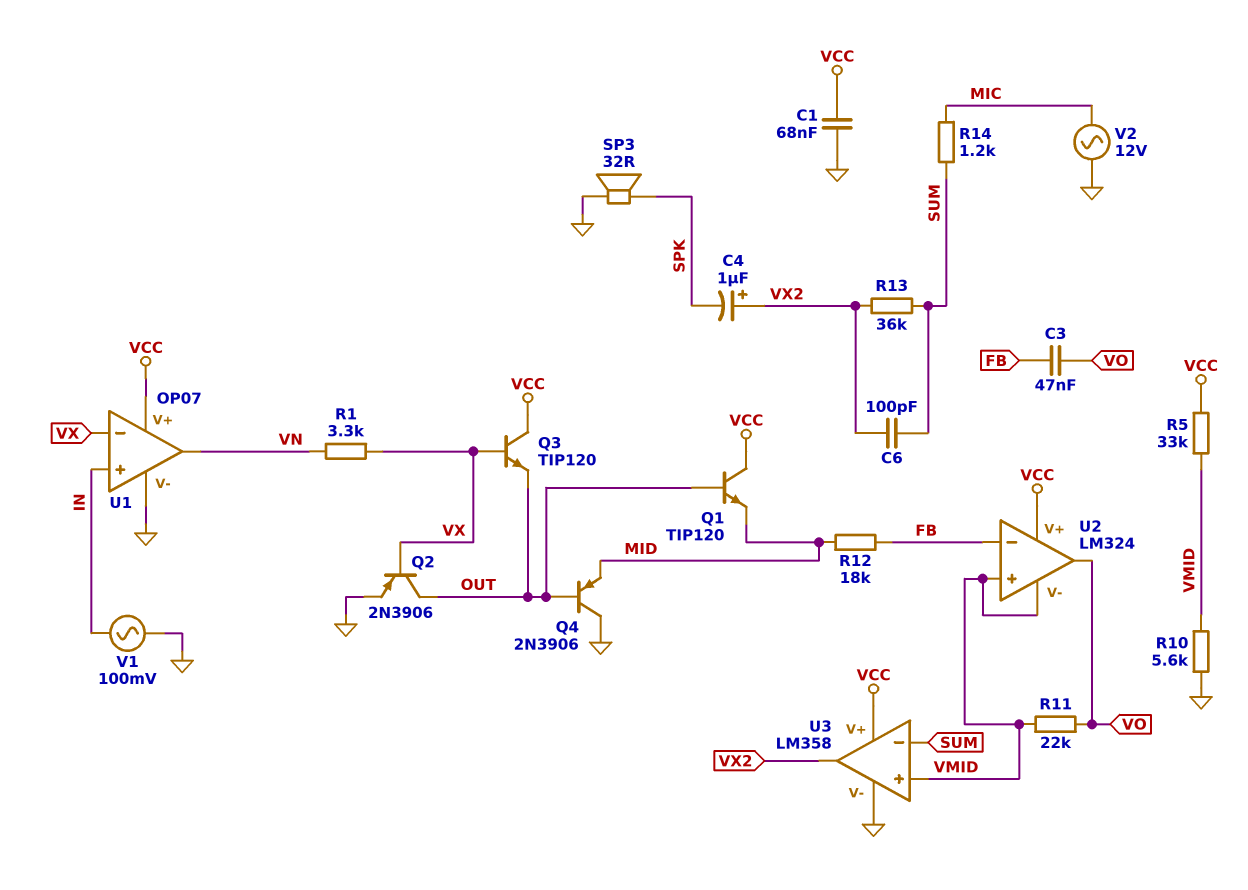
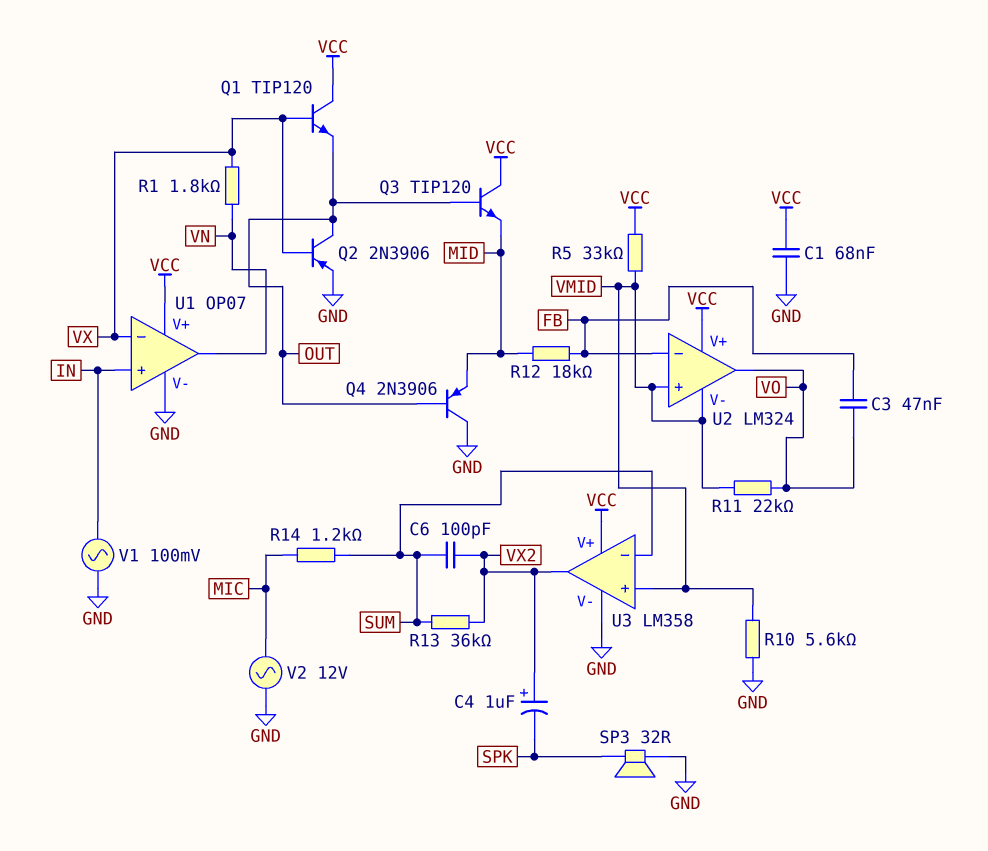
Q1: NPN TIP120 (B OUT, C VCC, E MID) -> NPN TIP120 (B VX, C VCC, E OUT)
Q3: NPN TIP120 (B VX, C VCC, E OUT) -> NPN TIP120 (B OUT, C VCC, E MID)
R1: 3.3k (VN, VX) -> 1.8k (VN, VX)

